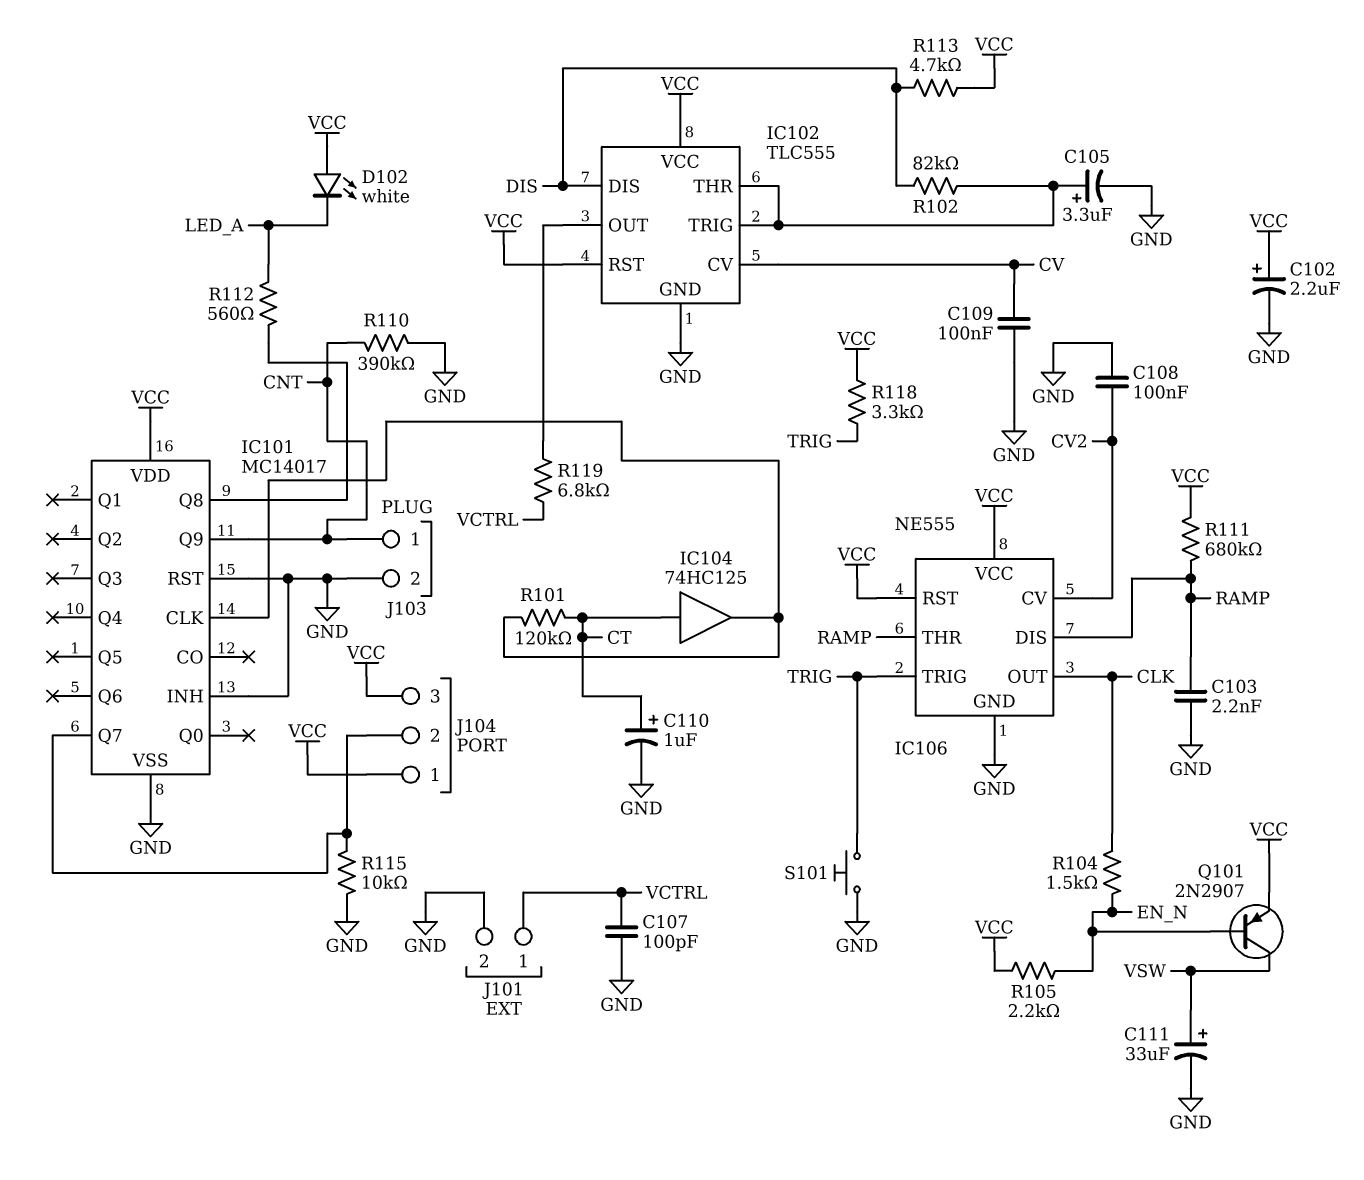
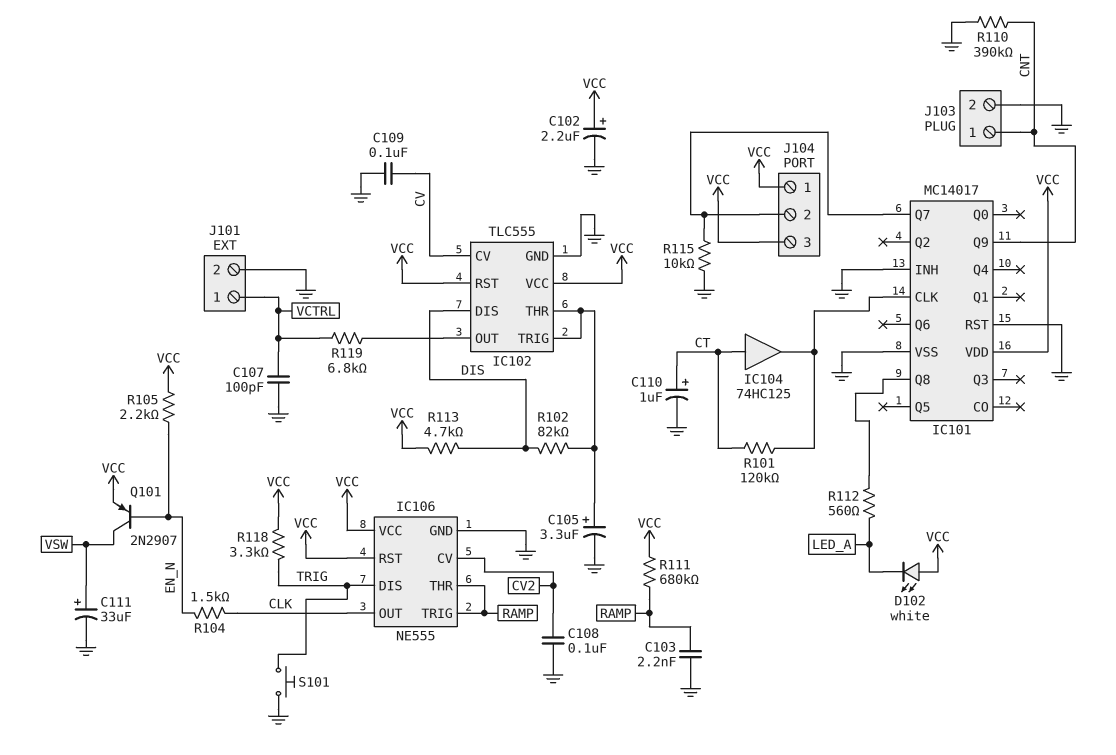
IC106 pin DIS: RAMP -> TRIG
IC106 pin TRIG: TRIG -> RAMP

